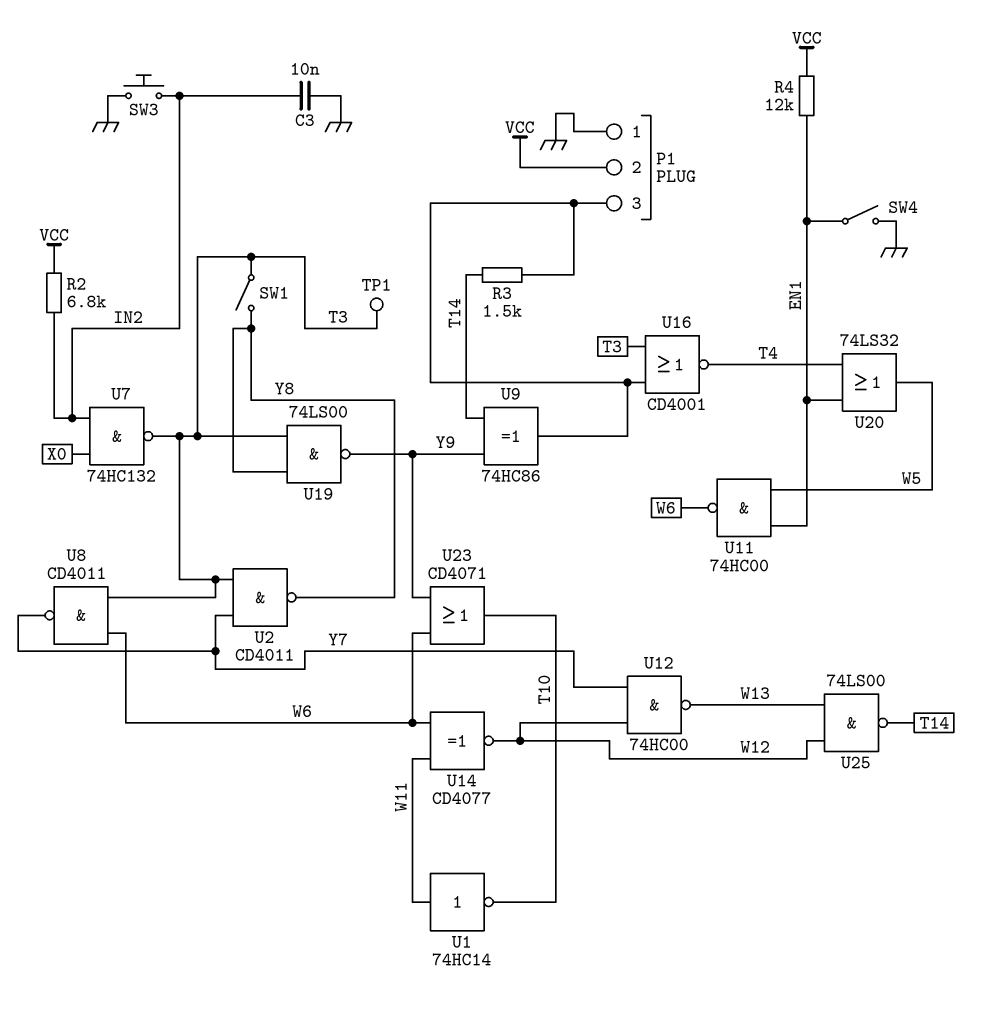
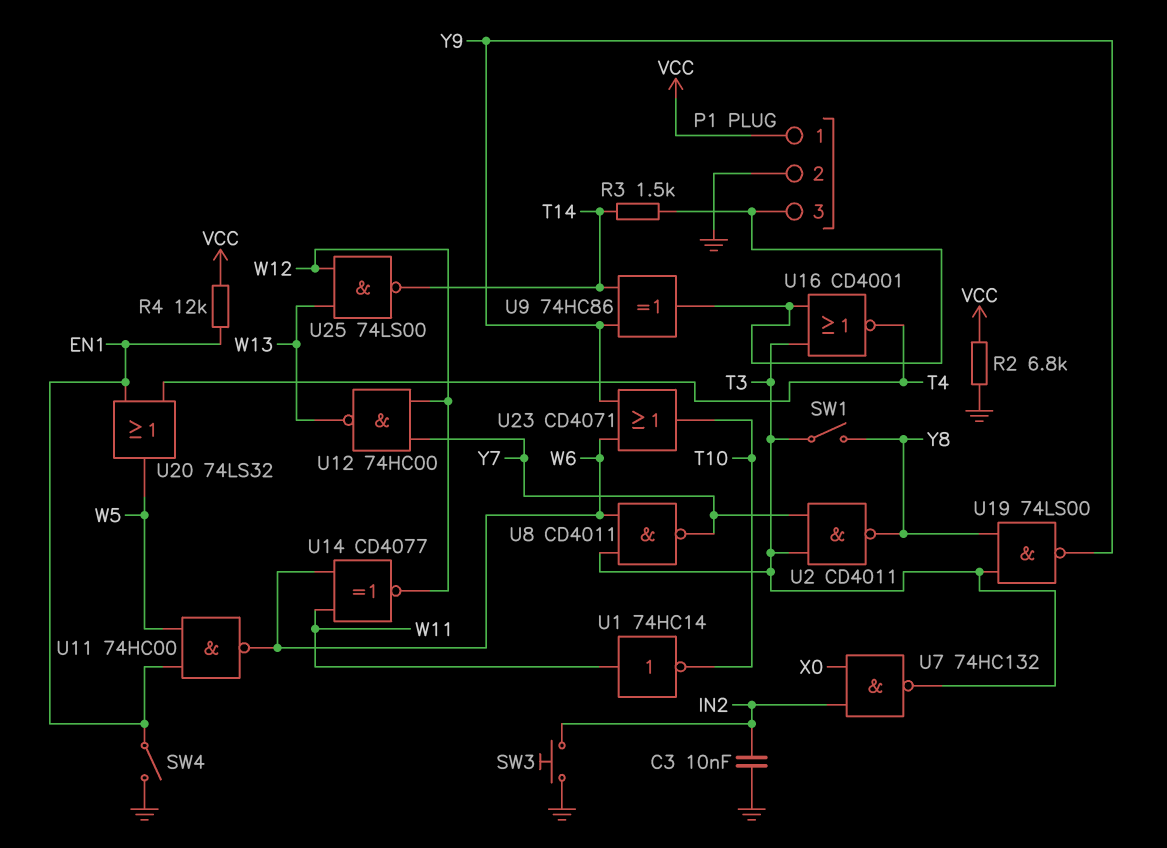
P1 pin 1: GND -> VCC
P1 pin 2: VCC -> GND
R2: 6.8k (IN2, VCC) -> 6.8k (GND, VCC)
TP1: test point (T3) -> none

